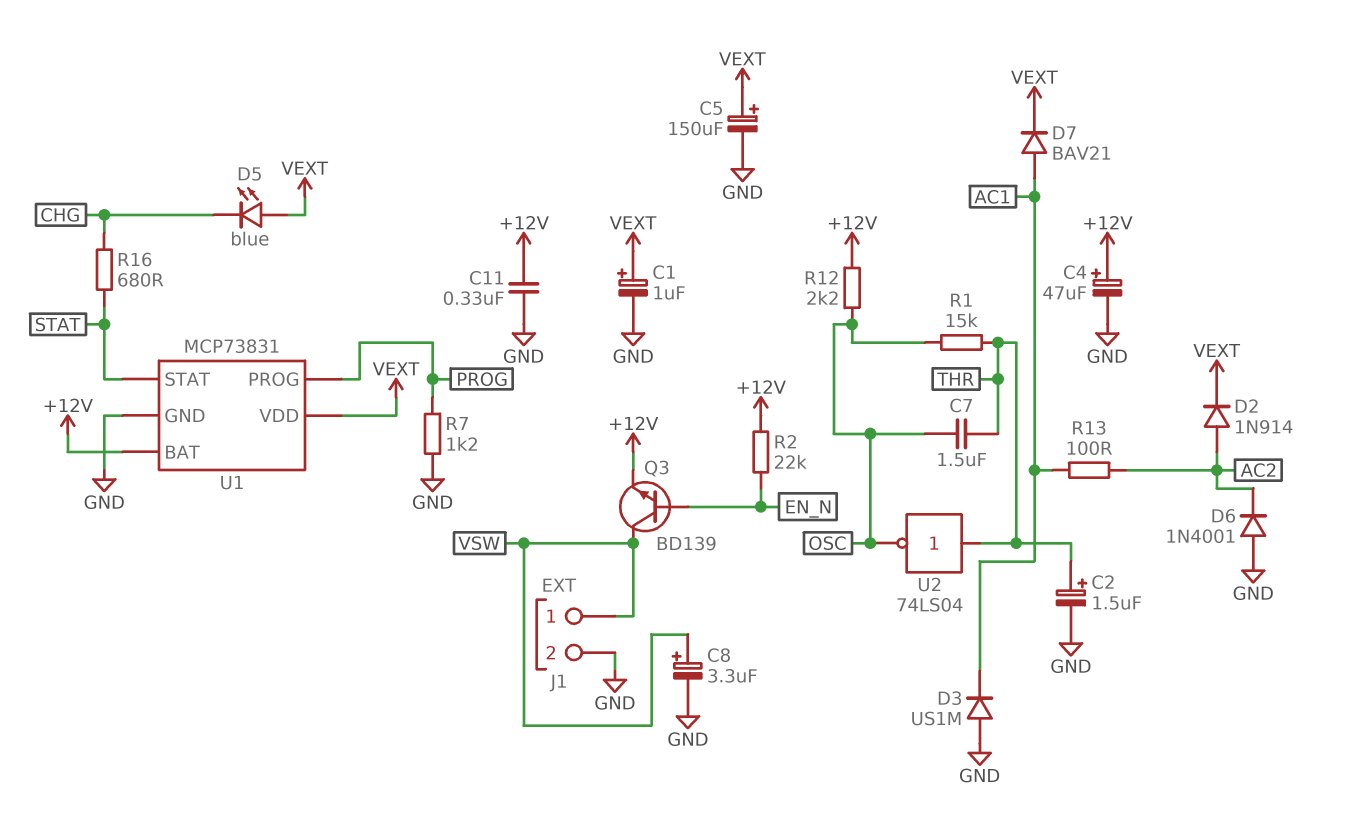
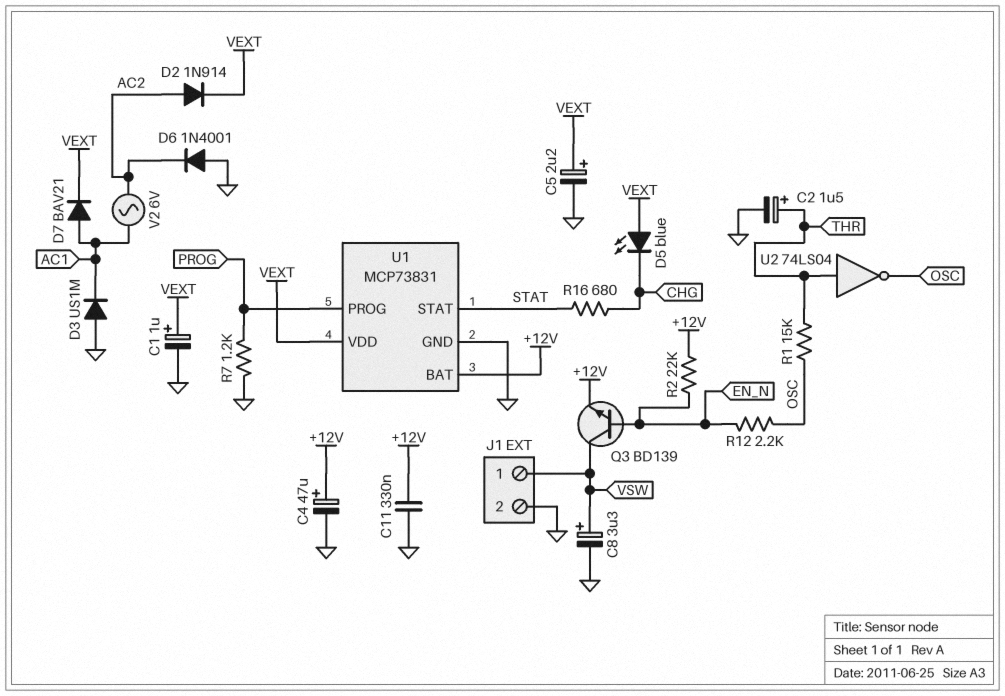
C5: 150uF (plus VEXT, minus GND) -> 2.2uF (plus VEXT, minus GND)
C7: 1.5uF (OSC, THR) -> none
R12: 2.2k (+12V, OSC) -> 2.2k (EN_N, OSC)
R13: 100 (AC1, AC2) -> none
V2: none -> AC 6V (AC1, AC2)

